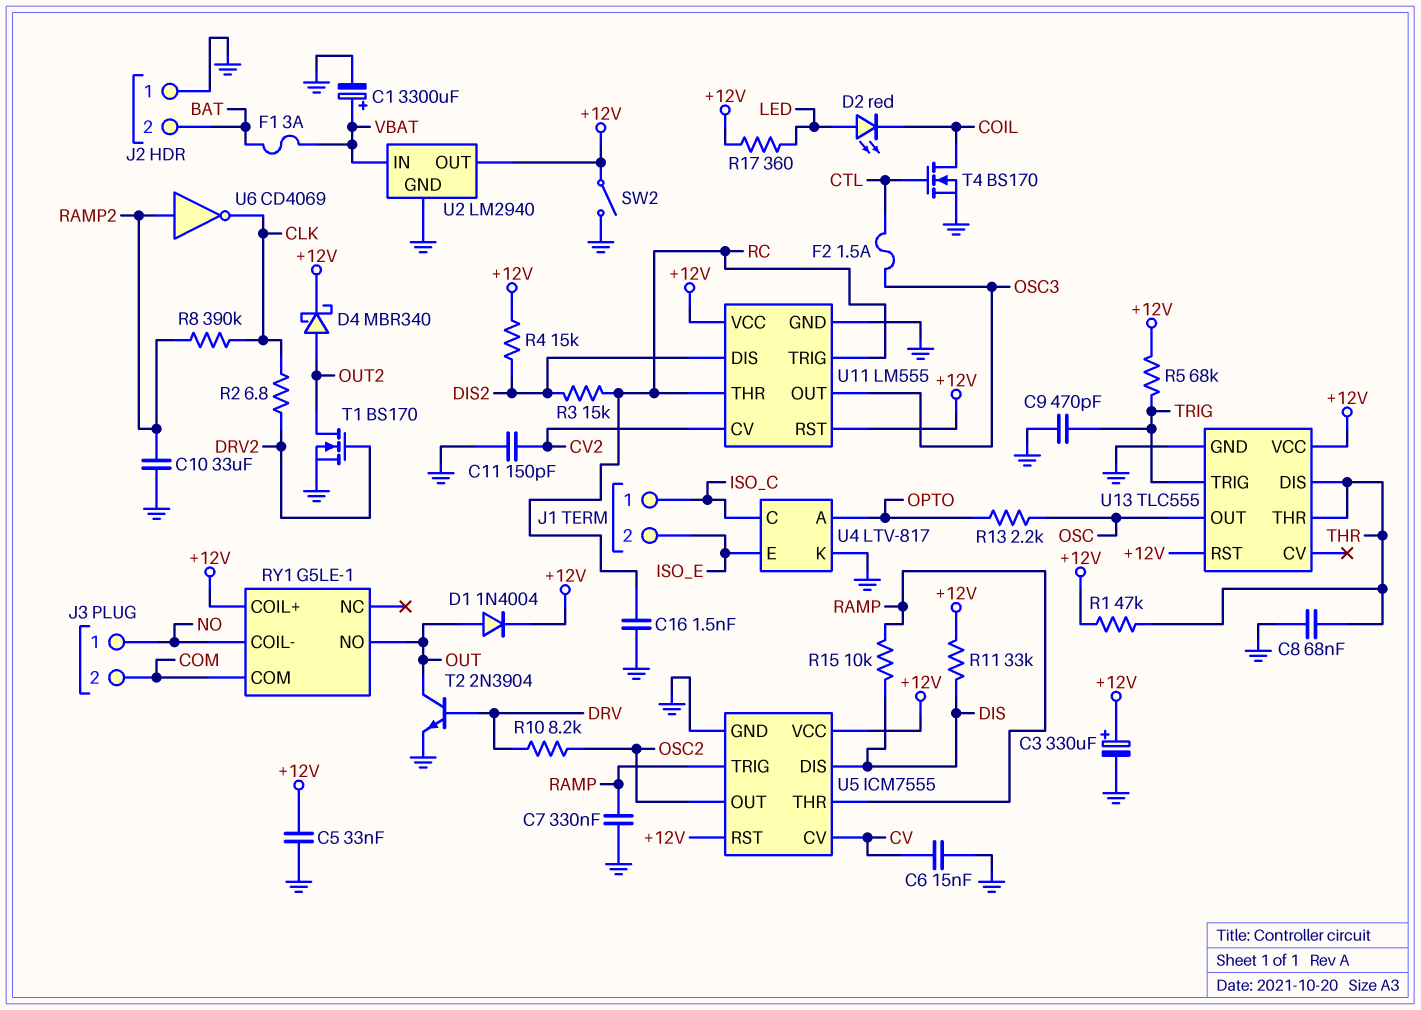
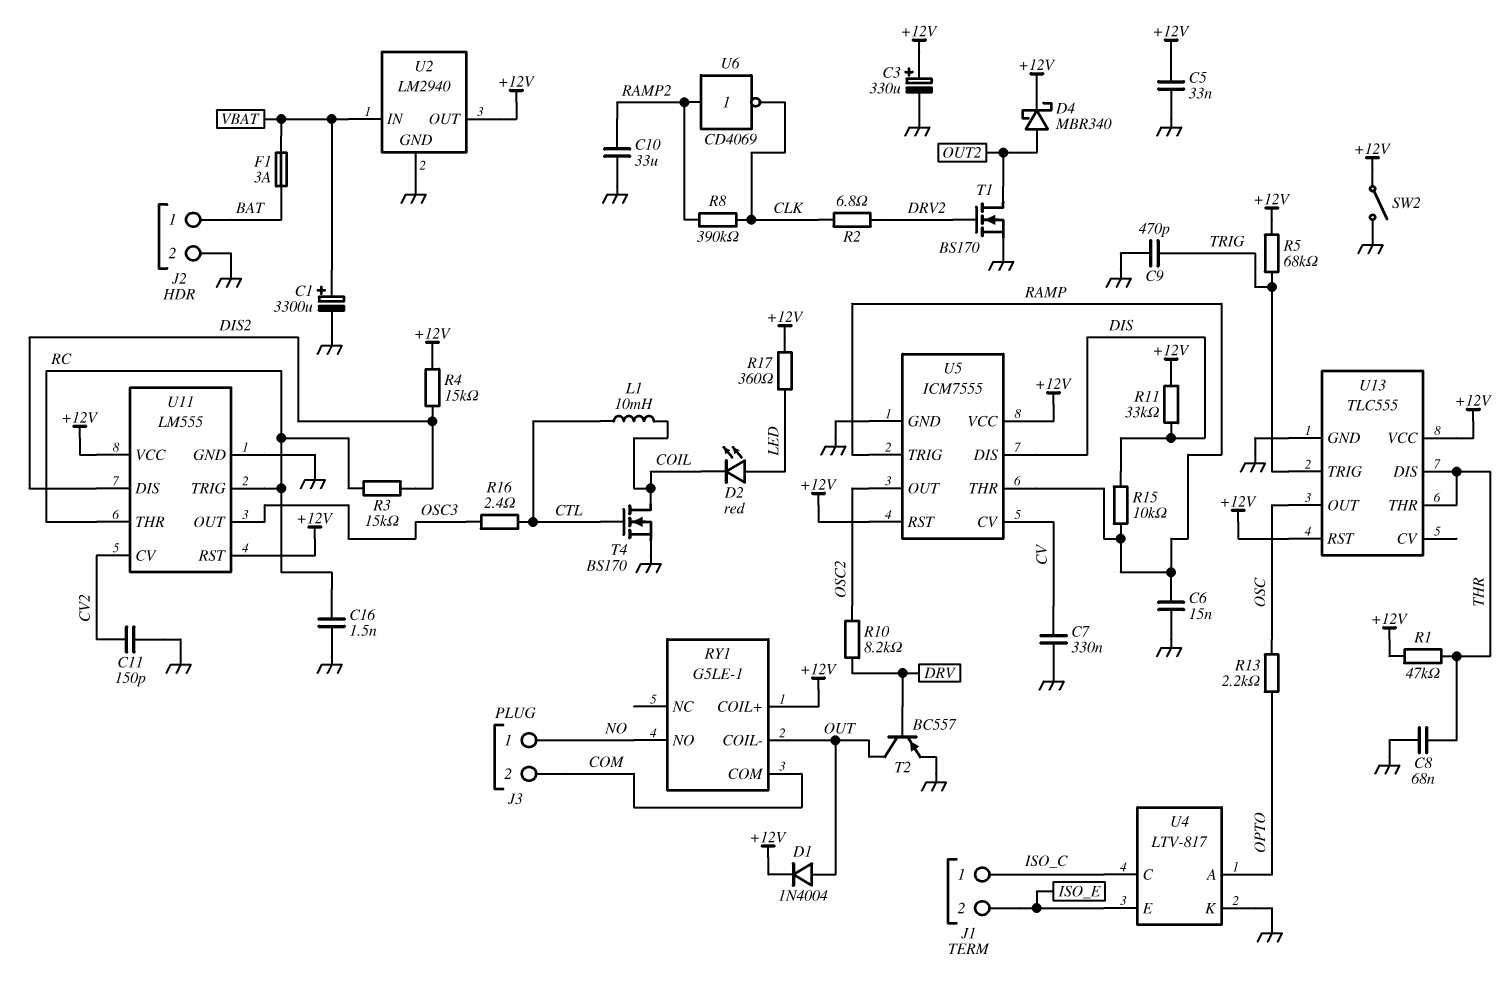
C6: 15nF (CV, GND) -> 15nF (GND, RAMP)
C7: 330nF (GND, RAMP) -> 330nF (CV, GND)
F2: 1.5A (CTL, OSC3) -> none
J2 pin 1: GND -> BAT
J2 pin 2: BAT -> GND
L1: none -> 10mH (COIL, CTL)
R16: none -> 2.4 (CTL, OSC3)
RY1 pin COIL-: NO -> OUT
RY1 pin NO: OUT -> NO
T2: NPN 2N3904 (B DRV, C OUT, E GND) -> PNP BC557 (B DRV, C OUT, E GND)

